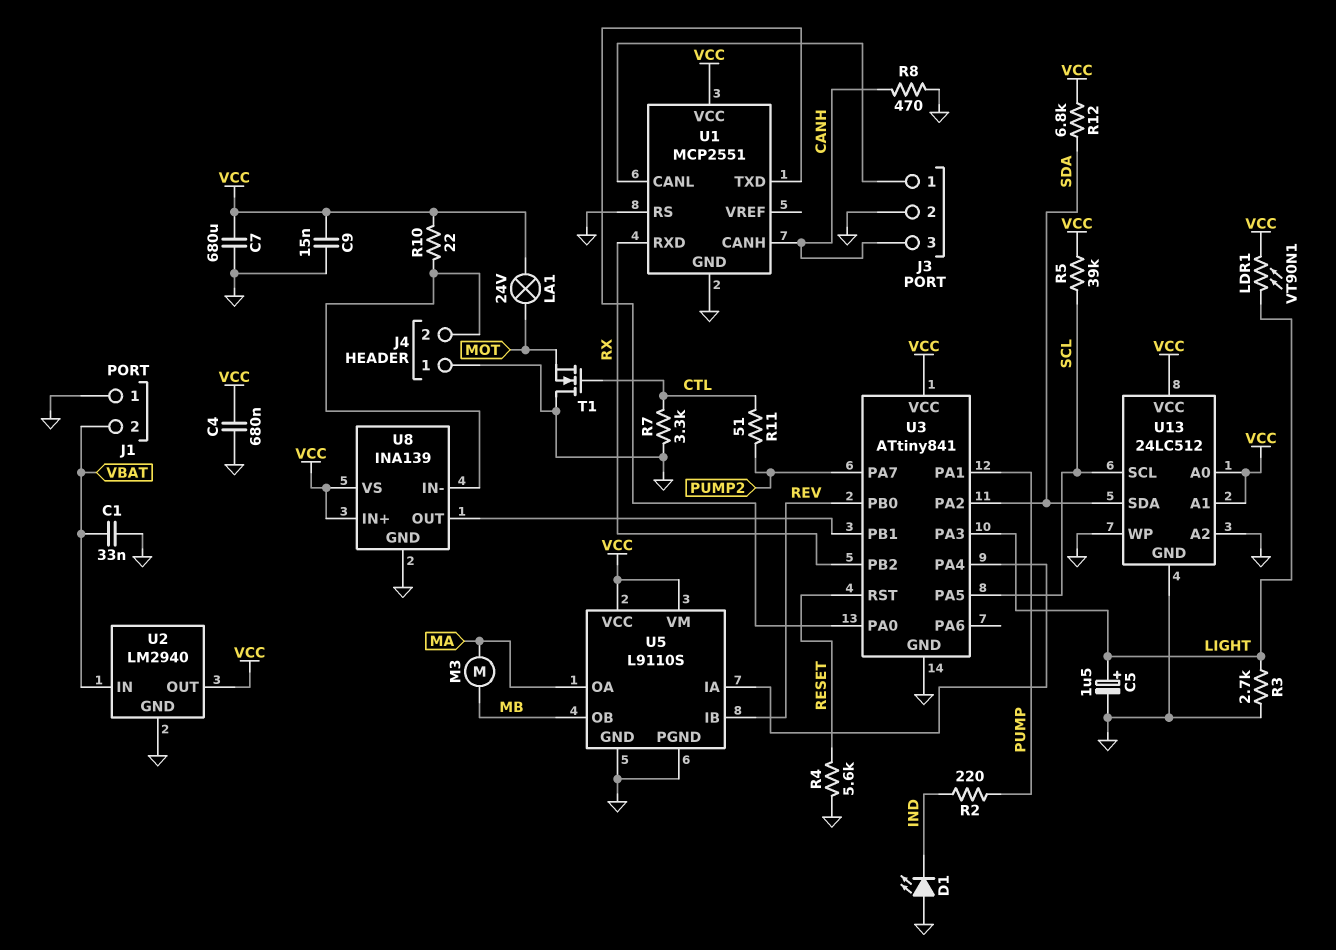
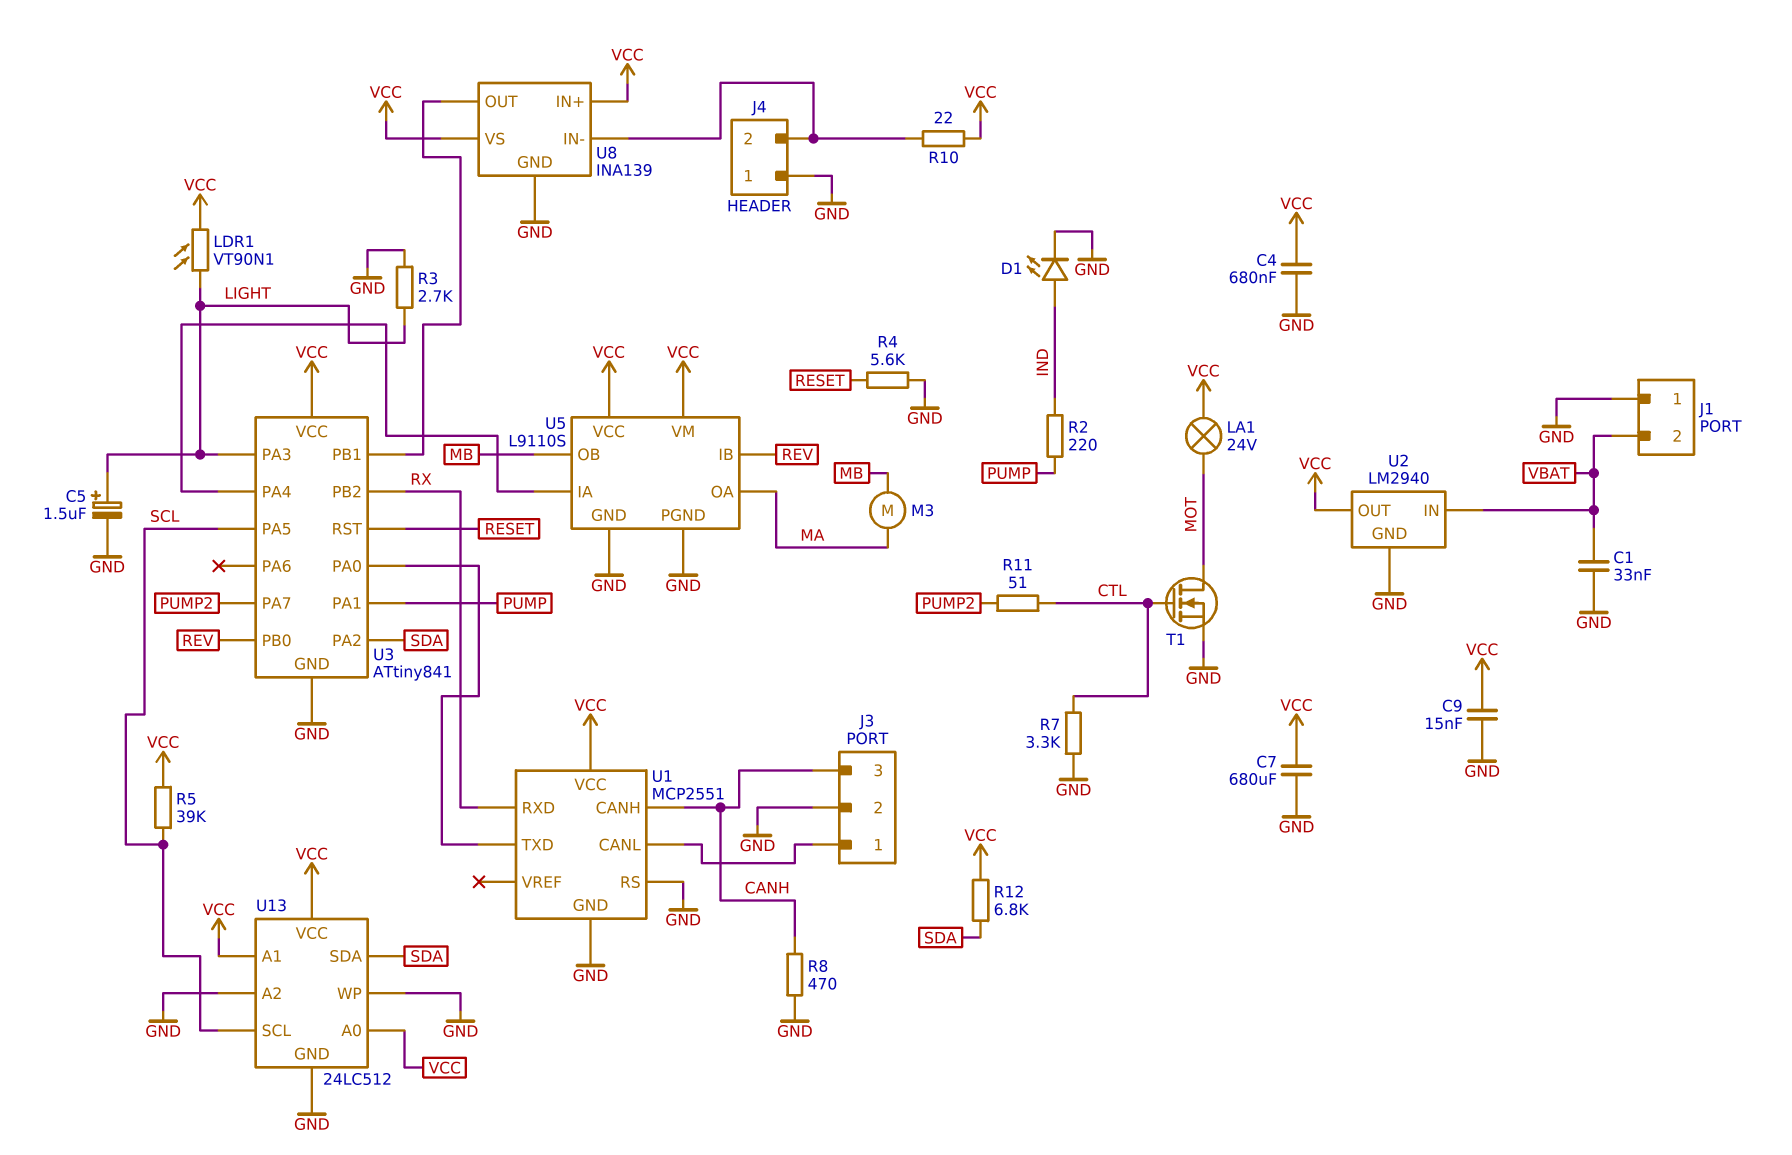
D1: LED (A GND, K IND) -> LED (A IND, K GND)
T1: NMOS (G CTL, D GND, S MOT) -> NMOS (G CTL, D MOT, S GND)

